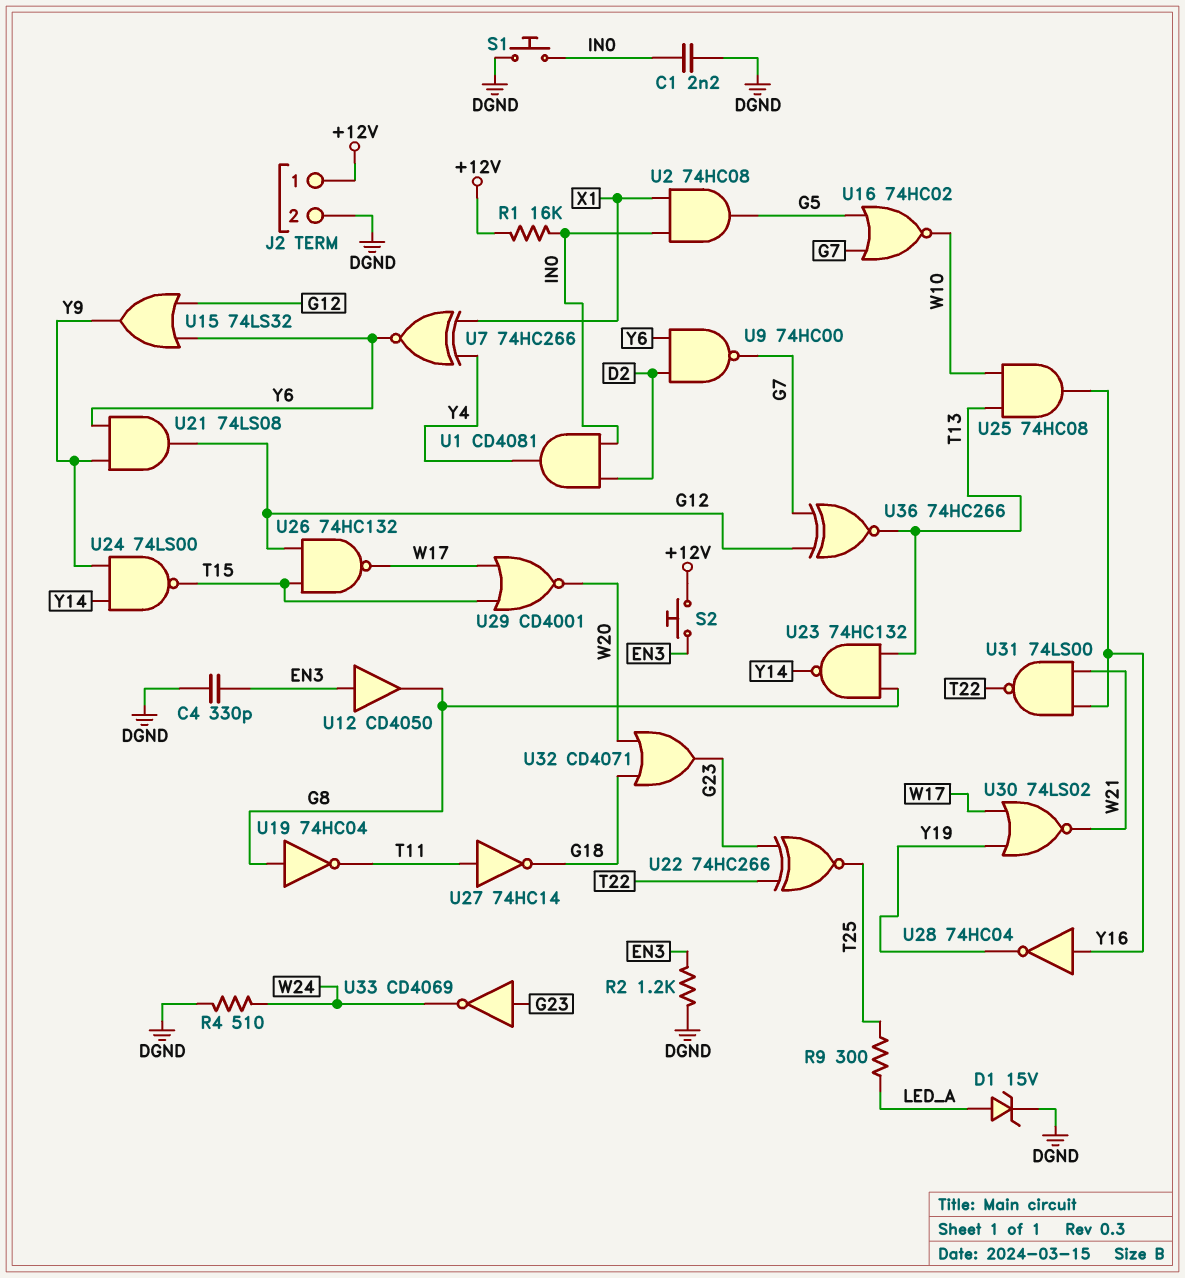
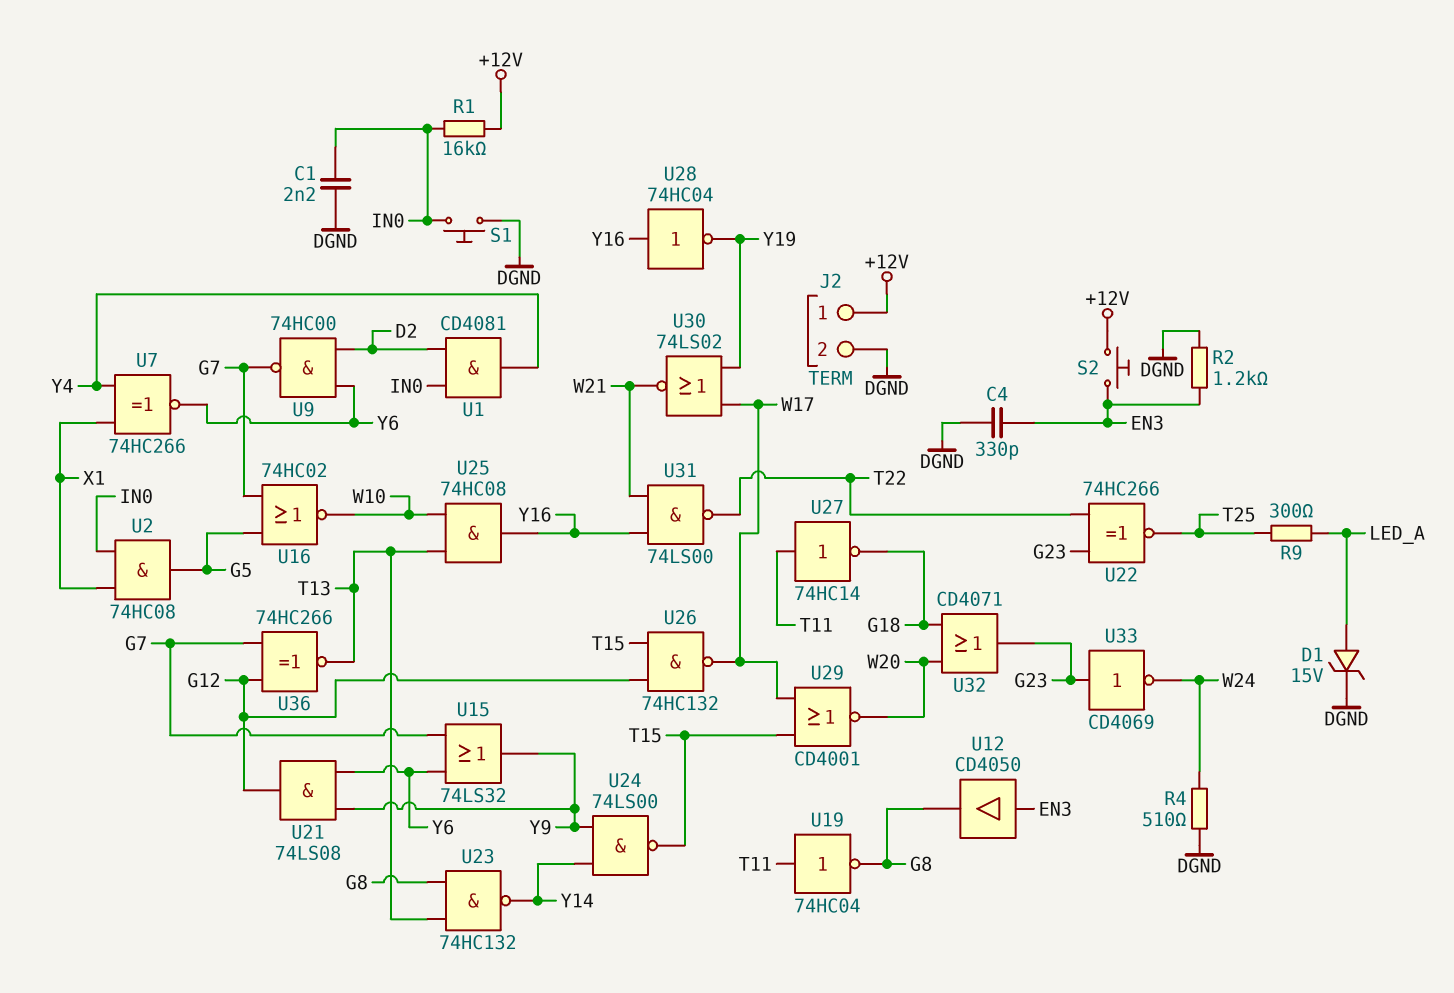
U15: OR 74LS32 (in G12, in Y6, out Y9) -> OR 74LS32 (in G7, in Y6, out Y9)
U19: NOT 74HC04 (in G8, out T11) -> NOT 74HC04 (in T11, out G8)

